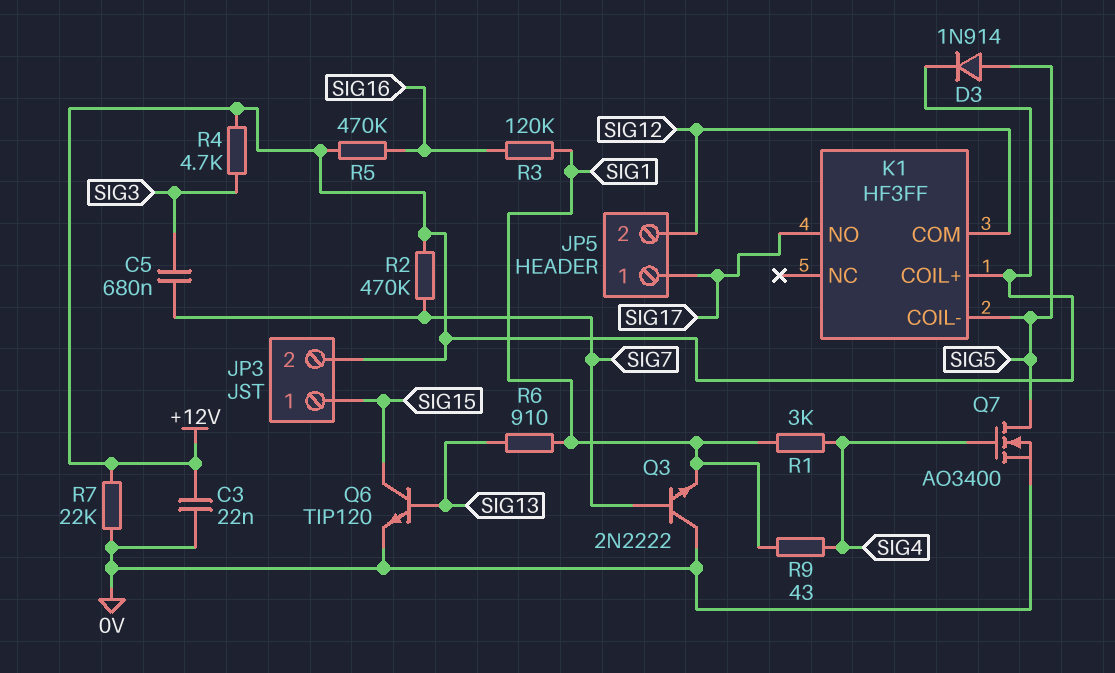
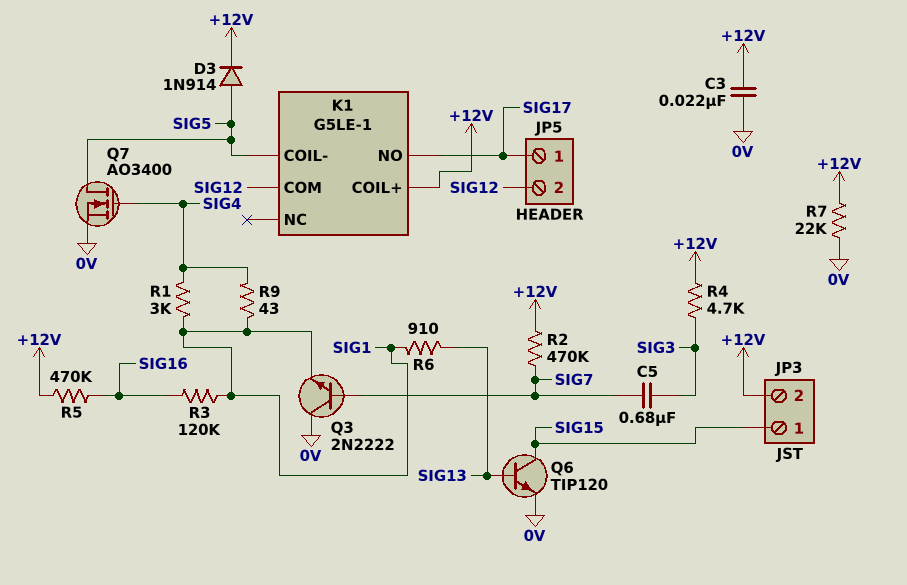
K1: HF3FF -> G5LE-1

